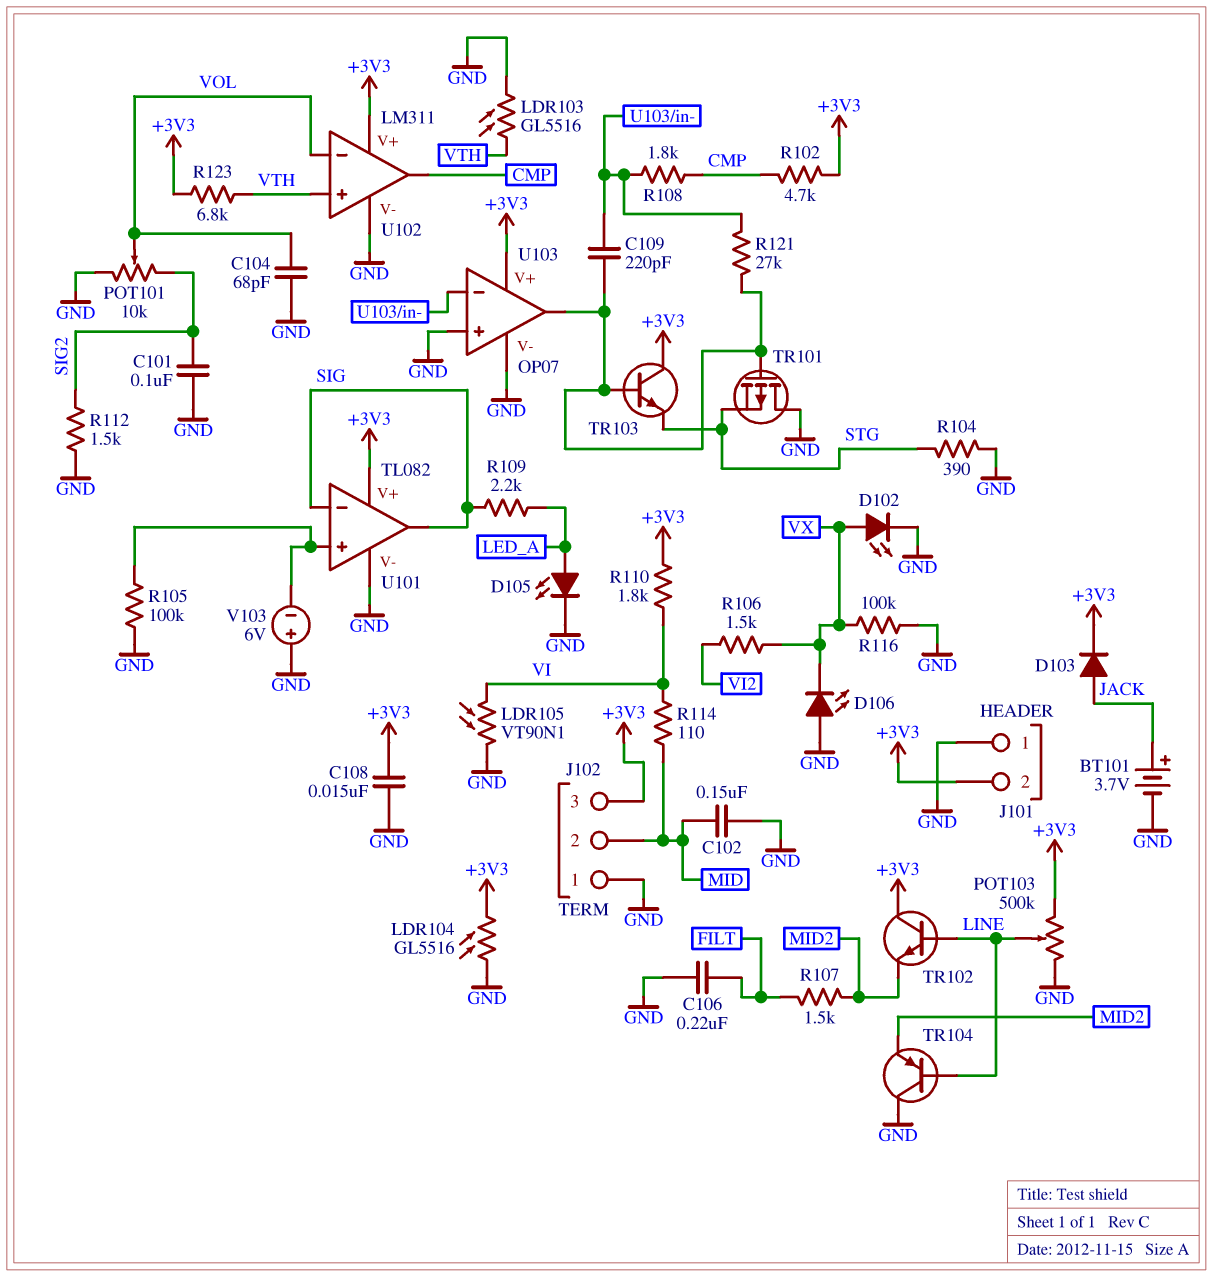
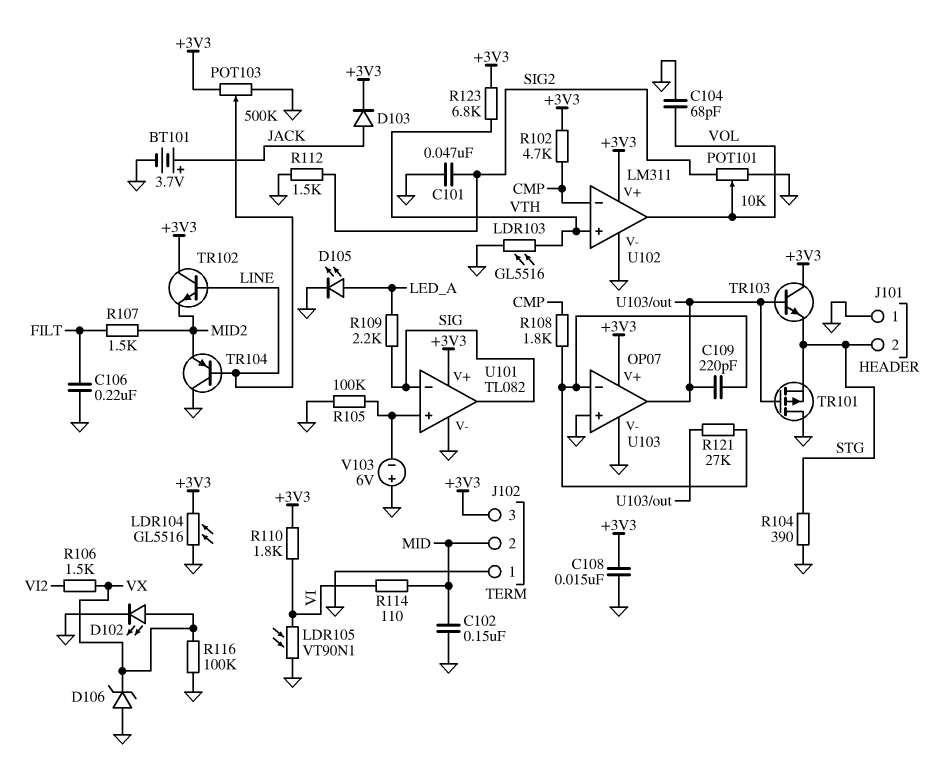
C101: 100nF (GND, SIG2) -> 47nF (GND, SIG2)
D106: LED (A GND, K VX) -> zener (A GND, K VX)
J101 pin 2: +3V3 -> STG
U102 pin in-: VOL -> CMP
U102 pin out: CMP -> VOL

